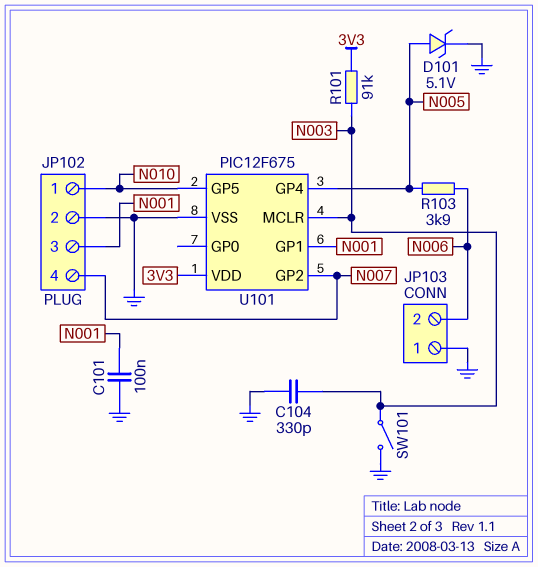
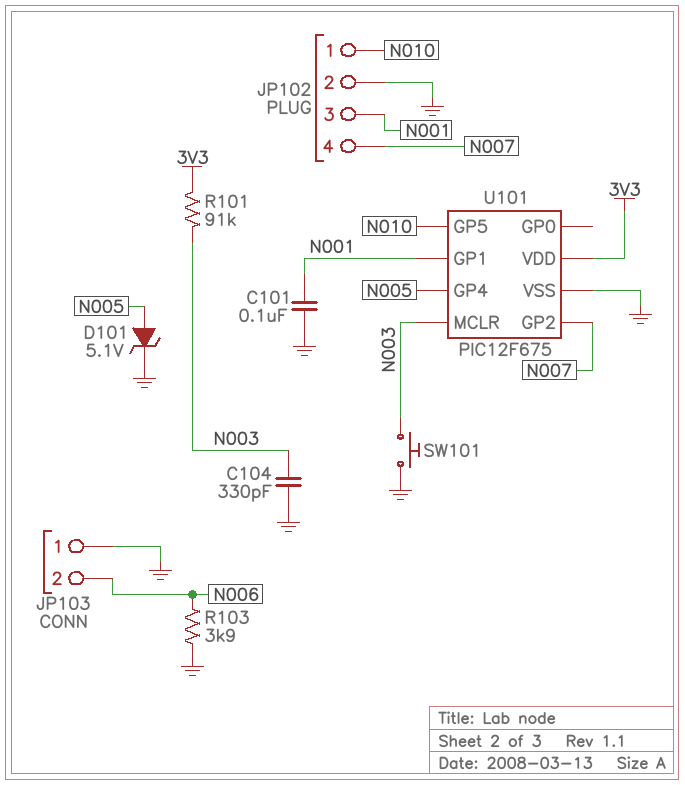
R103: 3.9k (N005, N006) -> 3.9k (GND, N006)
SW101: switch (GND, N003) -> button (GND, N003)

